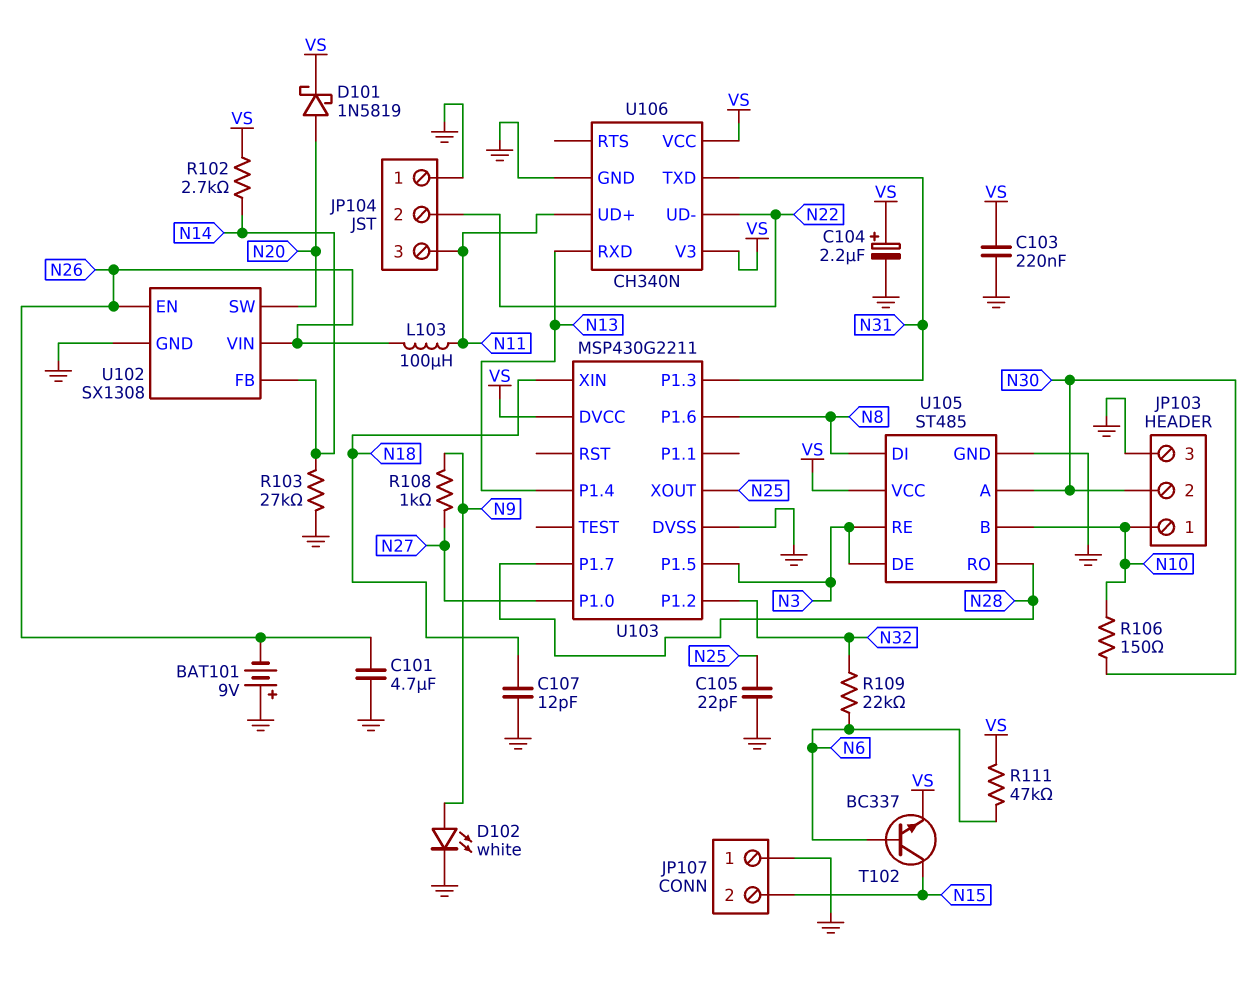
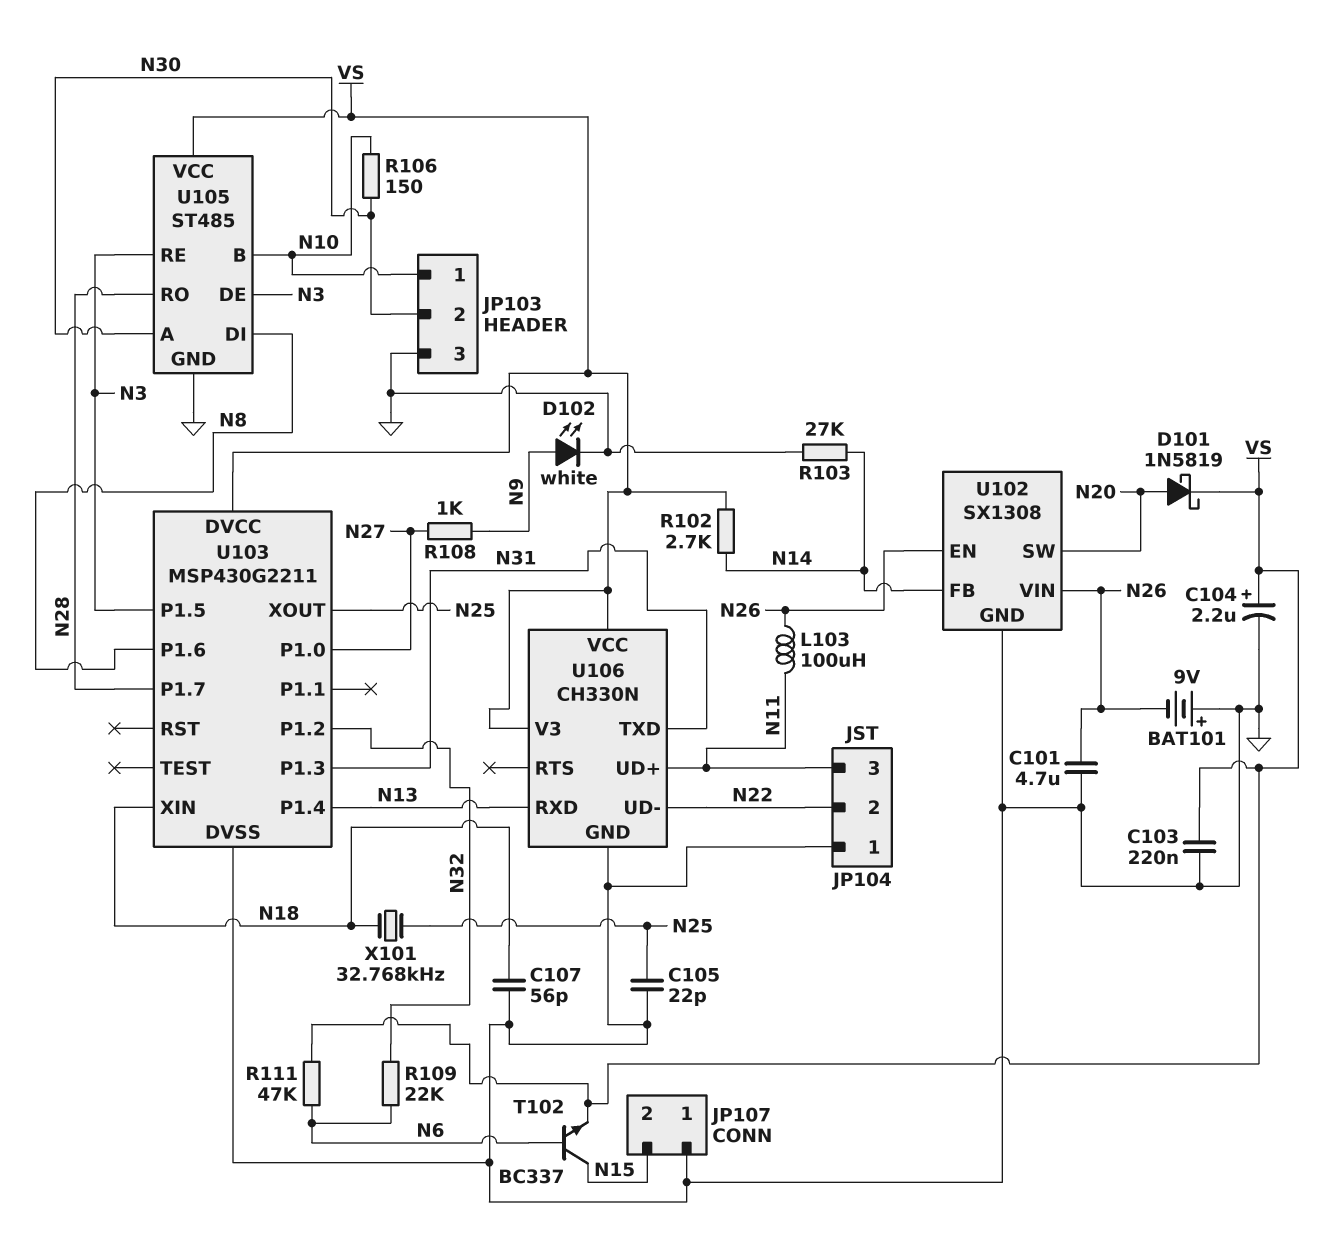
C107: 12pF (GND, N18) -> 56pF (GND, N18)
U106: CH340N -> CH330N
X101: none -> 32.768kHz (N18, N25)

